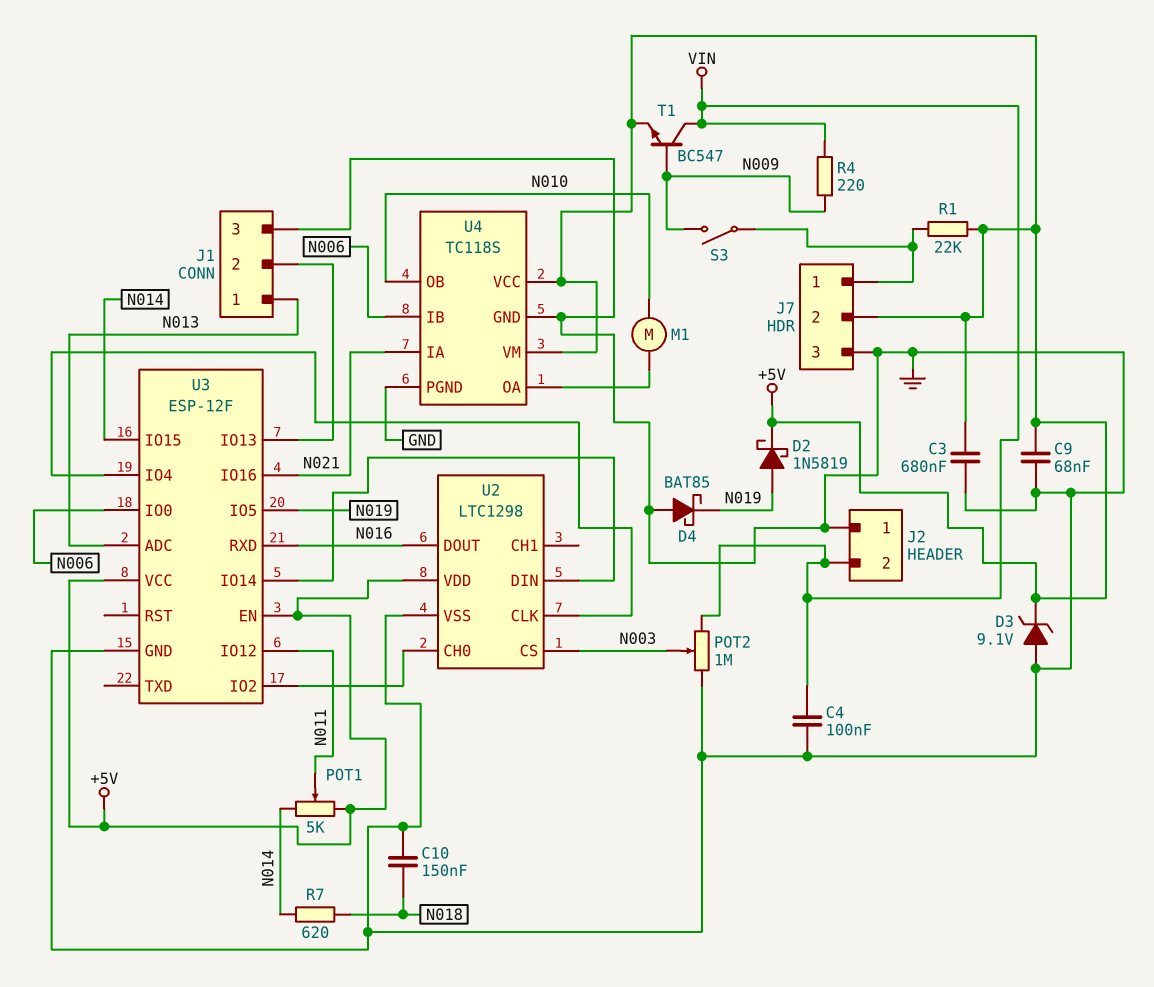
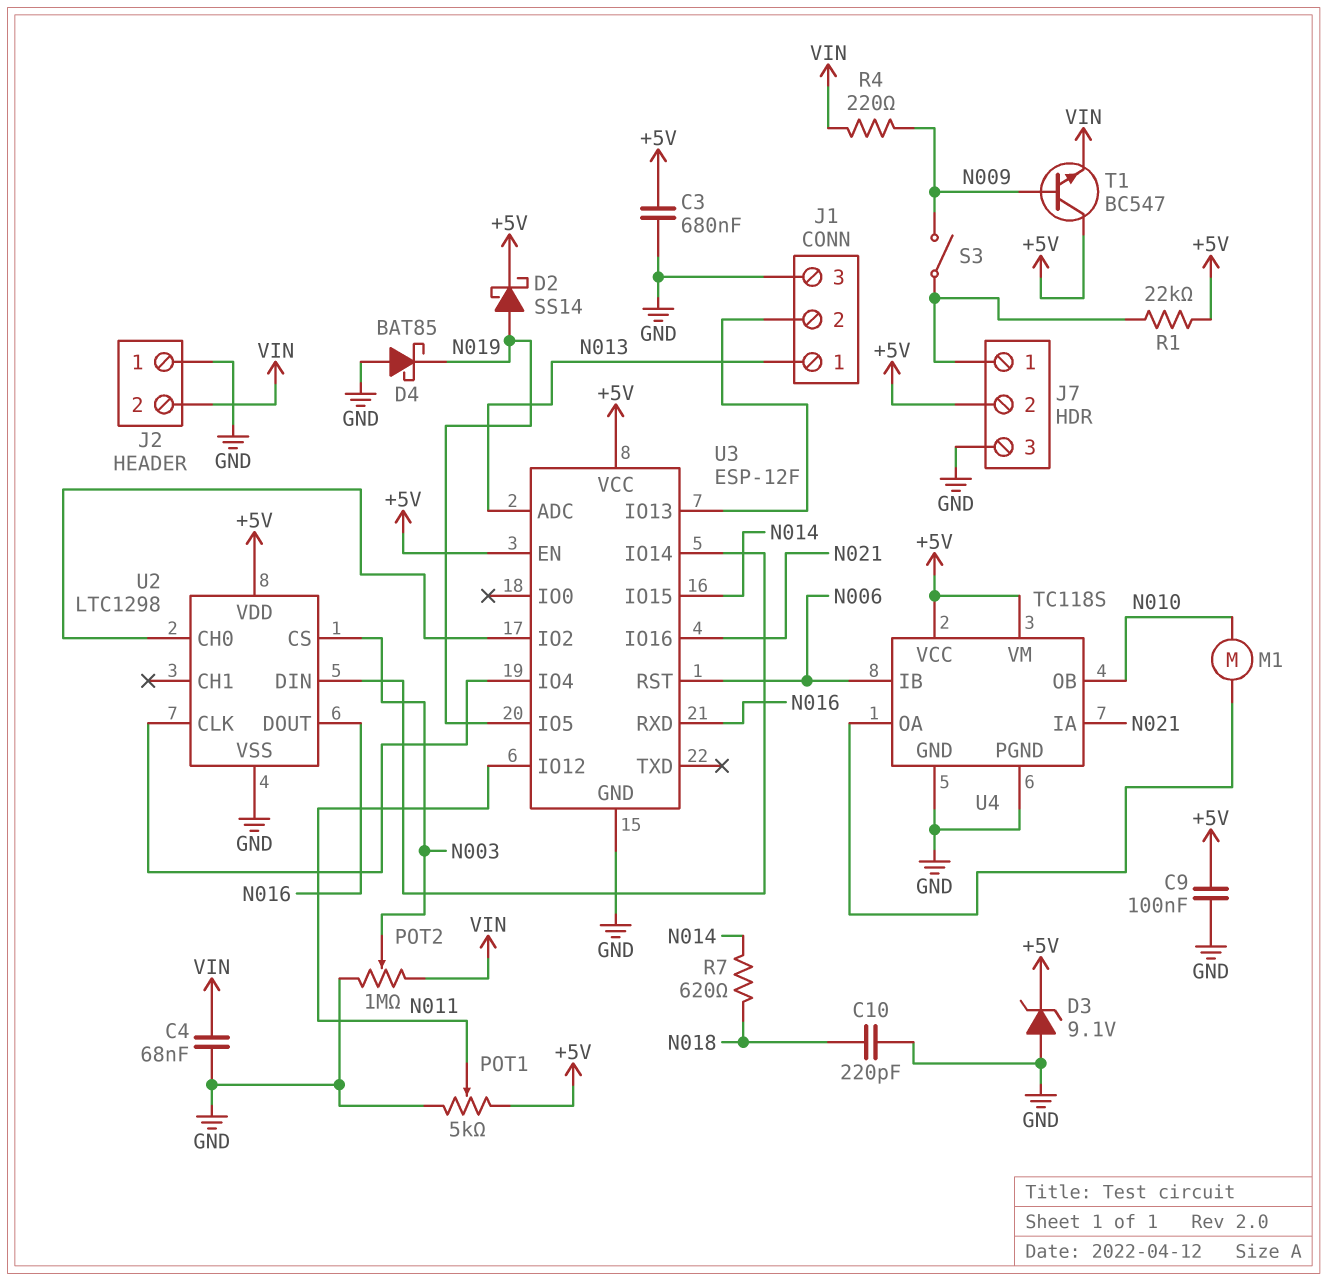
C4: 100nF (GND, VIN) -> 68nF (GND, VIN)
C9: 68nF (+5V, GND) -> 100nF (+5V, GND)
C10: 150nF (GND, N018) -> 220pF (GND, N018)
D2: schottky 1N5819 (A N019, K +5V) -> schottky SS14 (A N019, K +5V)
POT1: 5k (+5V, N014, wiper N011) -> 5k (+5V, GND, wiper N011)
T1: NPN BC547 (B N009, C VIN, E +5V) -> NPN BC547 (B N009, C +5V, E VIN)
U3 pin IO0: N006 -> none
U3 pin RST: none -> N006

